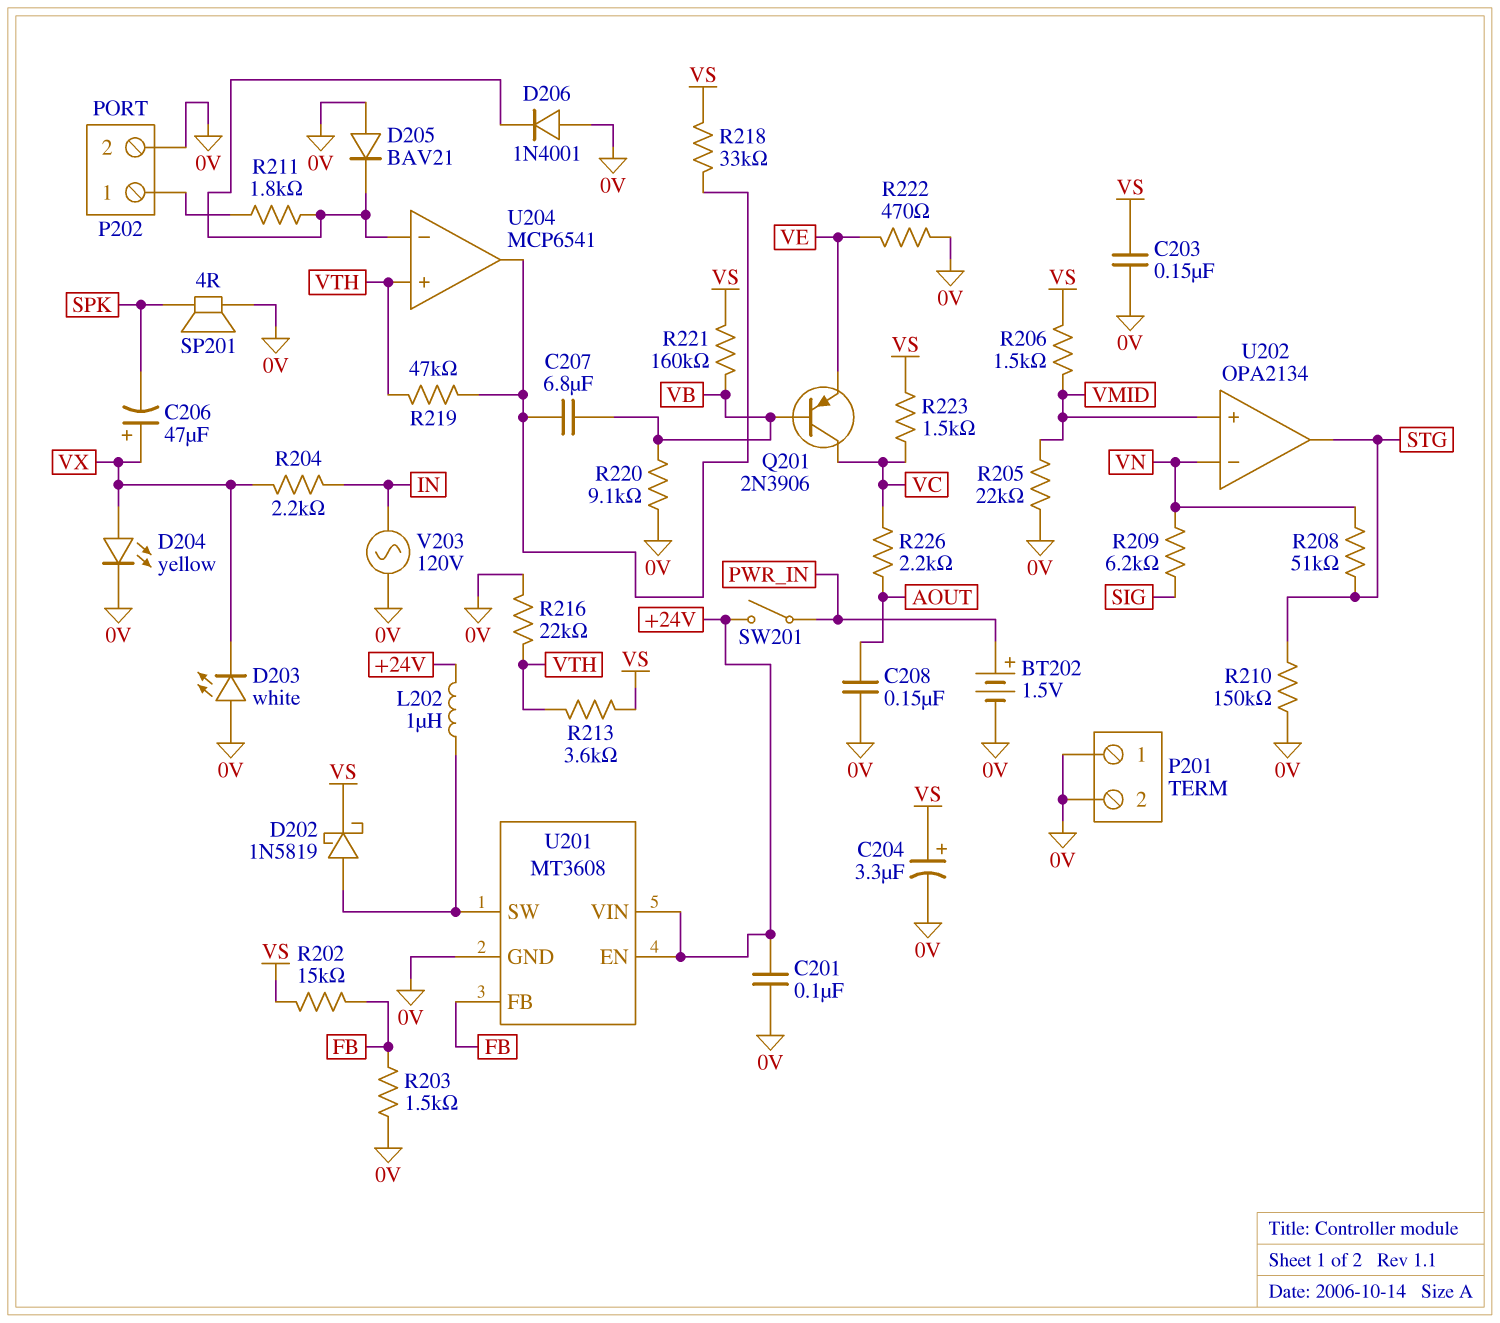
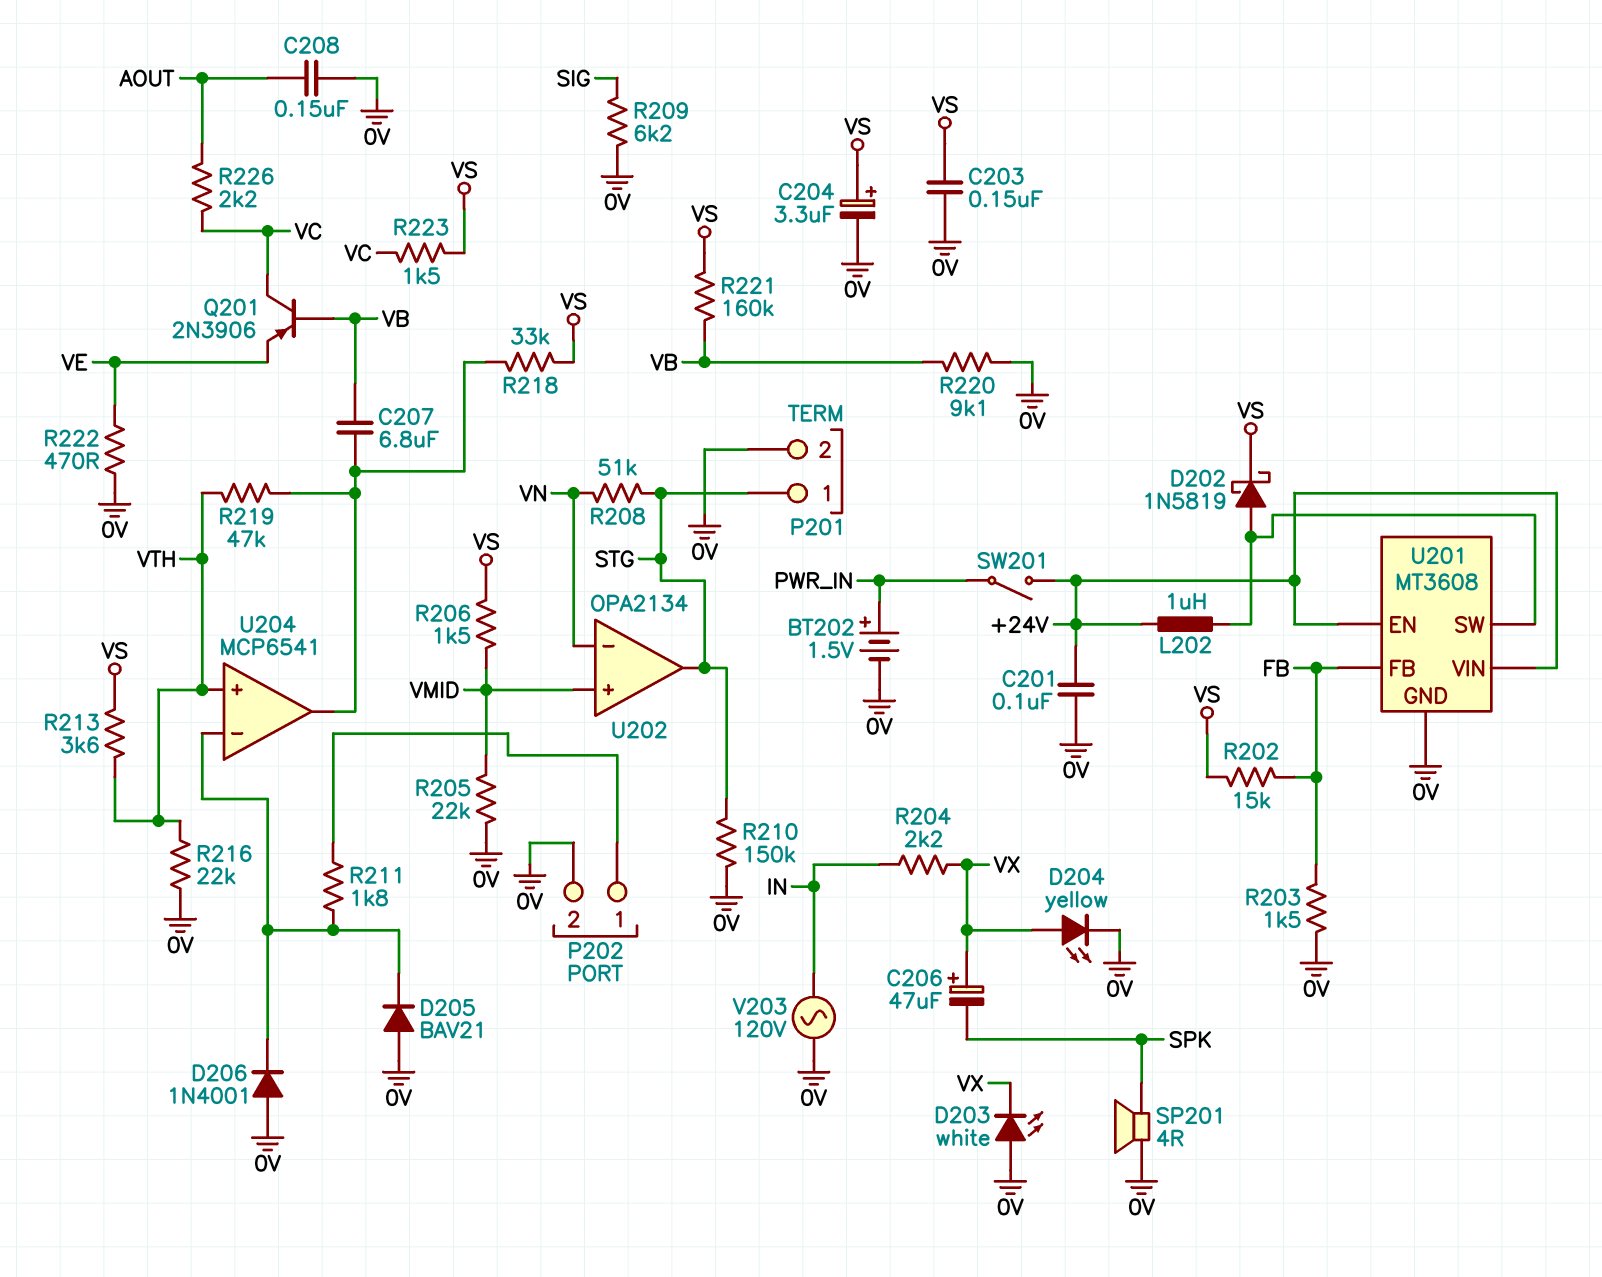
P201 pin 1: 0V -> STG
R209: 6.2k (SIG, VN) -> 6.2k (0V, SIG)

